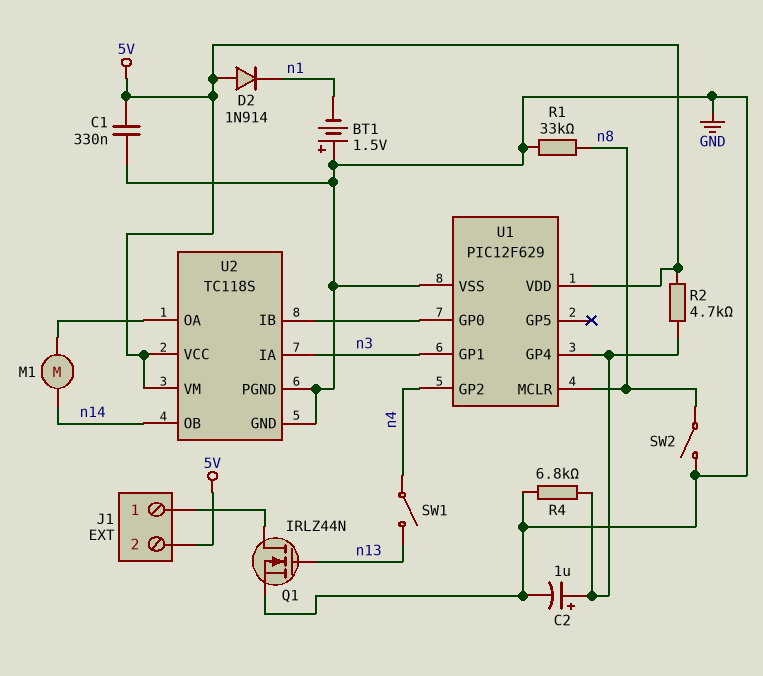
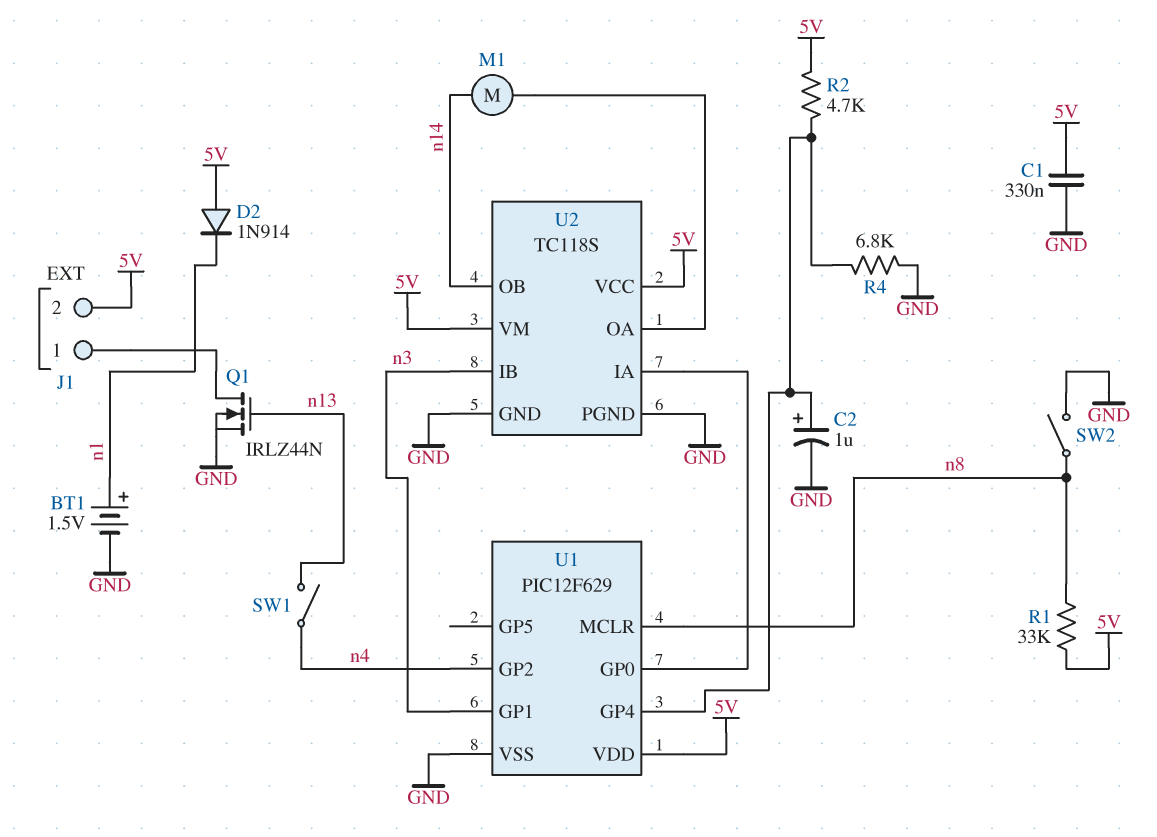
BT1: 1.5V (plus GND, minus n1) -> 1.5V (plus n1, minus GND)
R1: 33k (GND, n8) -> 33k (5V, n8)
U2 pin IA: n3 -> U1/GP0
U2 pin IB: U1/GP0 -> n3

